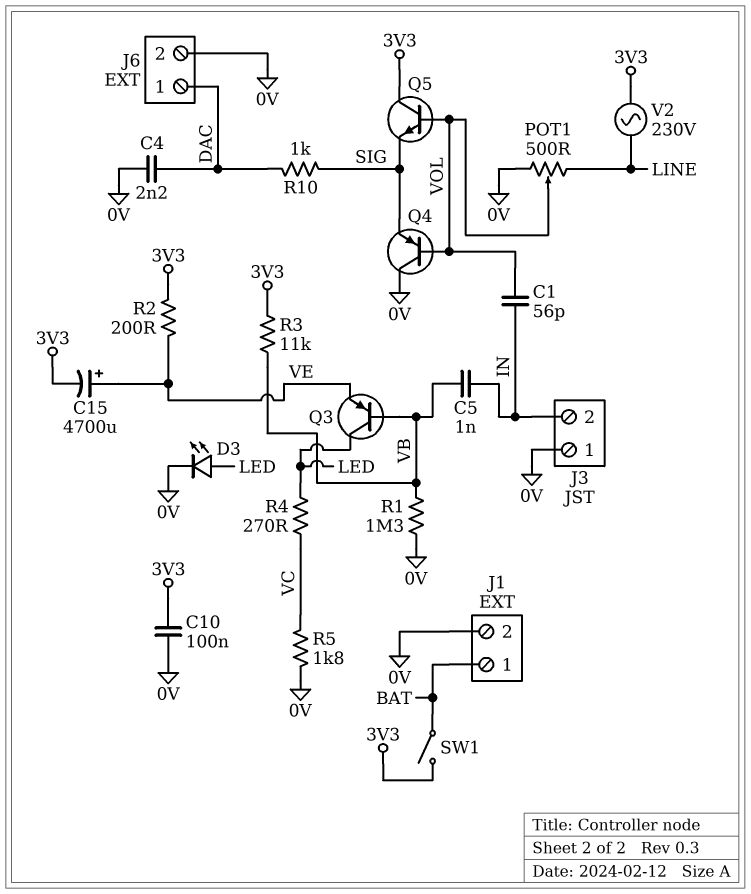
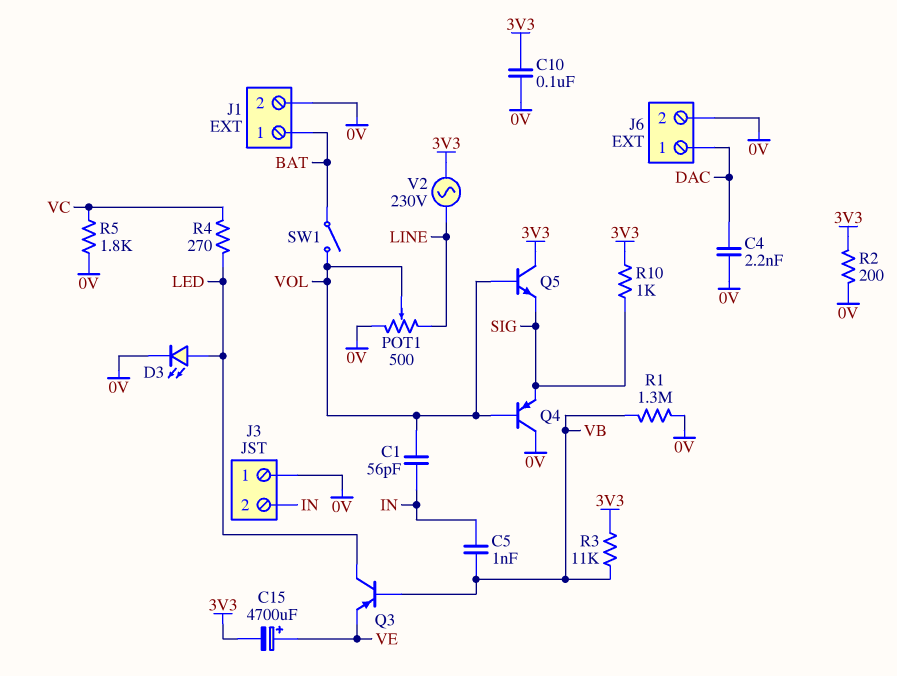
R2: 200 (3V3, VE) -> 200 (0V, 3V3)
R10: 1k (DAC, SIG) -> 1k (3V3, SIG)
SW1: switch (3V3, BAT) -> switch (BAT, VOL)

